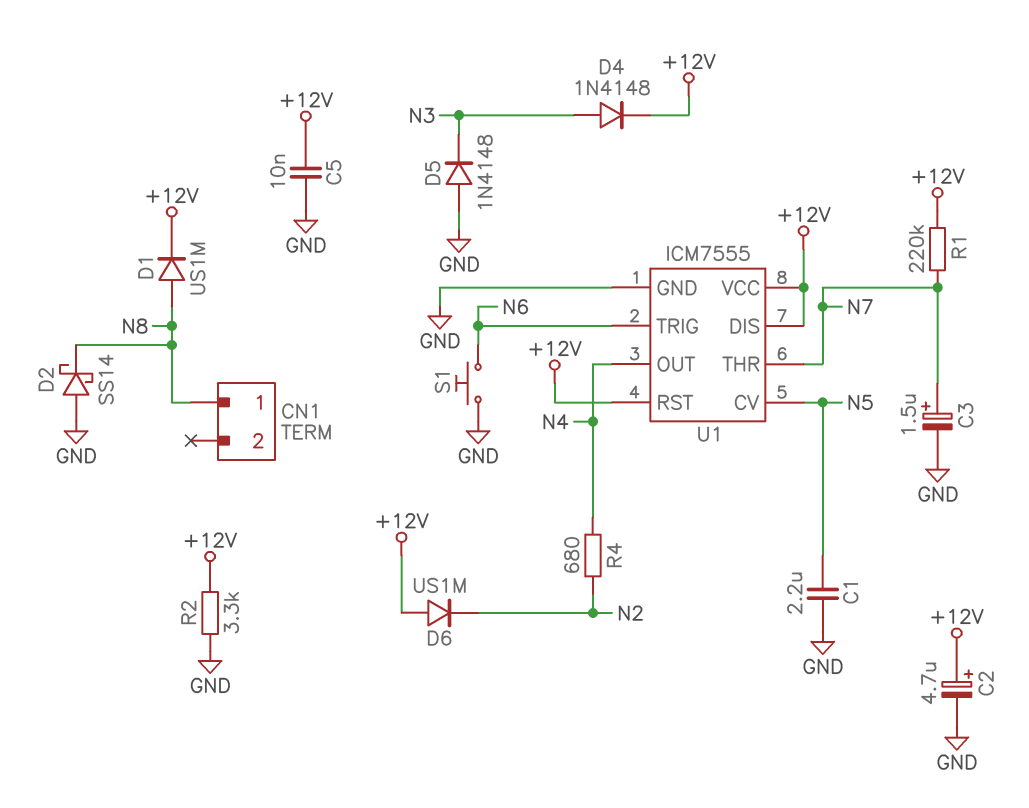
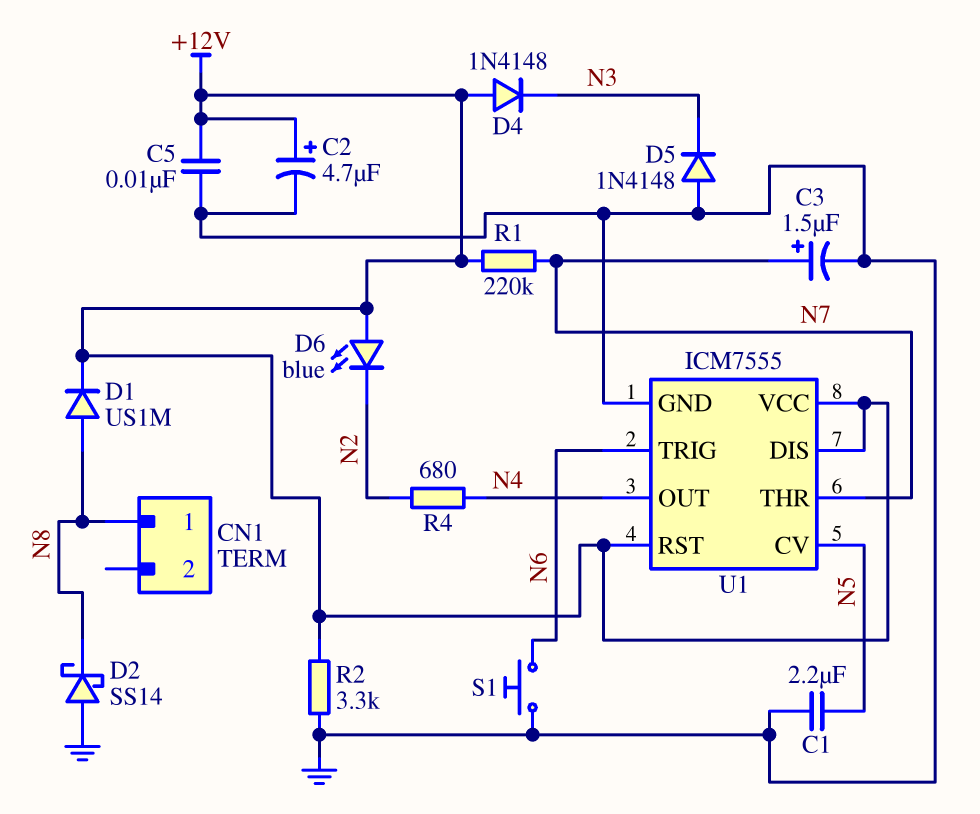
D4: diode 1N4148 (A N3, K +12V) -> diode 1N4148 (A +12V, K N3)
D6: diode US1M (A +12V, K N2) -> LED blue (A +12V, K N2)

